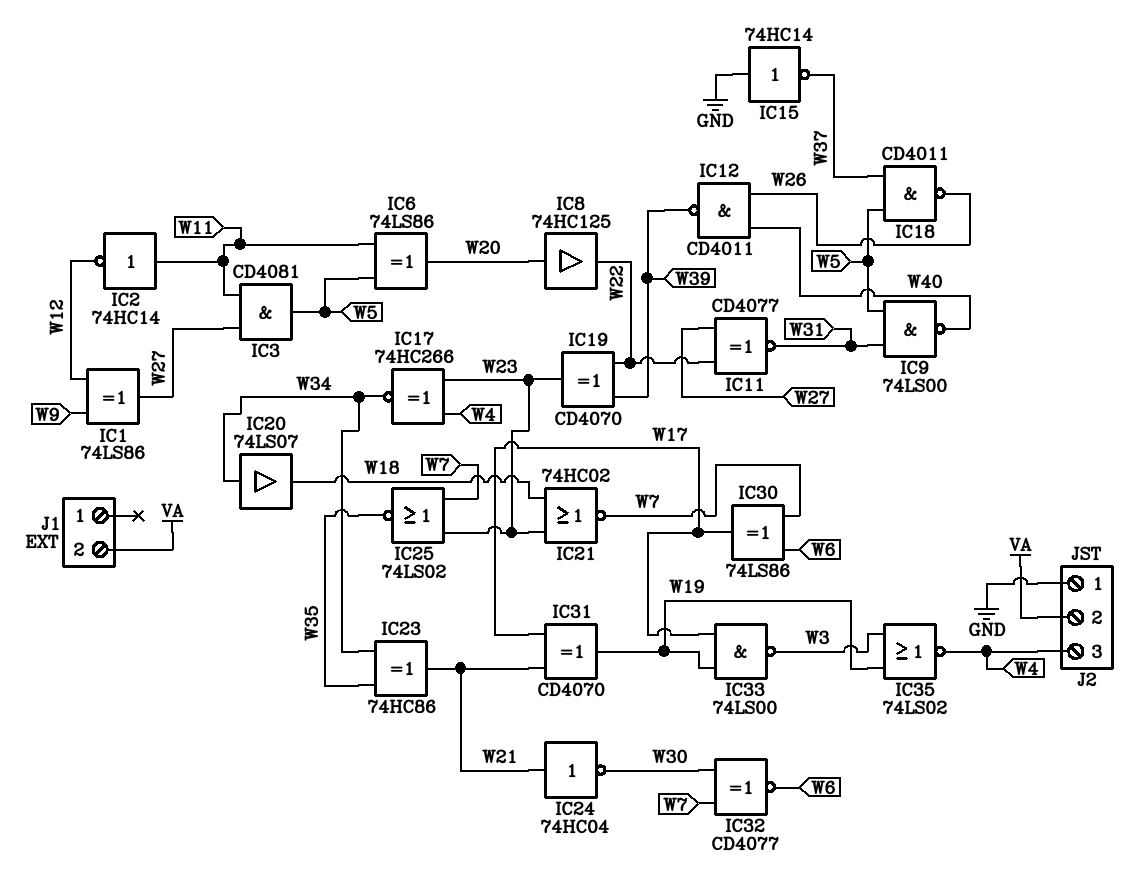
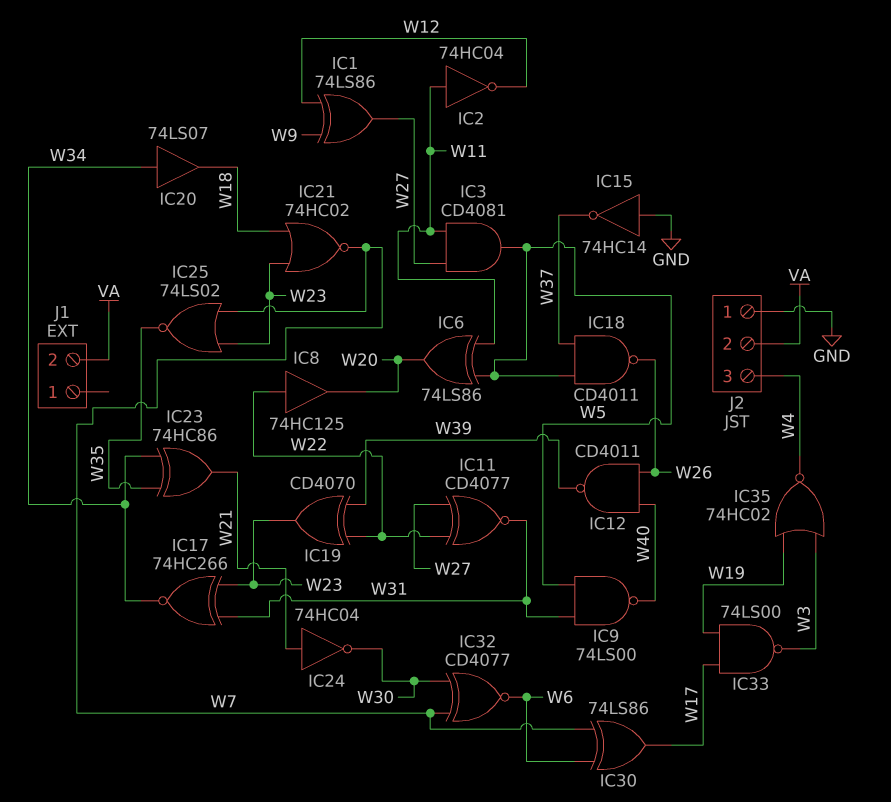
IC2: NOT 74HC14 (in W11, out W12) -> NOT 74HC04 (in W11, out W12)
IC8: buffer 74HC125 (in W20, out W22) -> buffer 74HC125 (in W22, out W20)
IC17: XNOR 74HC266 (in W4, in W23, out W34) -> XNOR 74HC266 (in W23, in W31, out W34)
IC31: XOR CD4070 (in W17, in W21, out W19) -> none
IC35: NOR 74LS02 (in W3, in W19, out W4) -> NOR 74HC02 (in W3, in W19, out W4)

